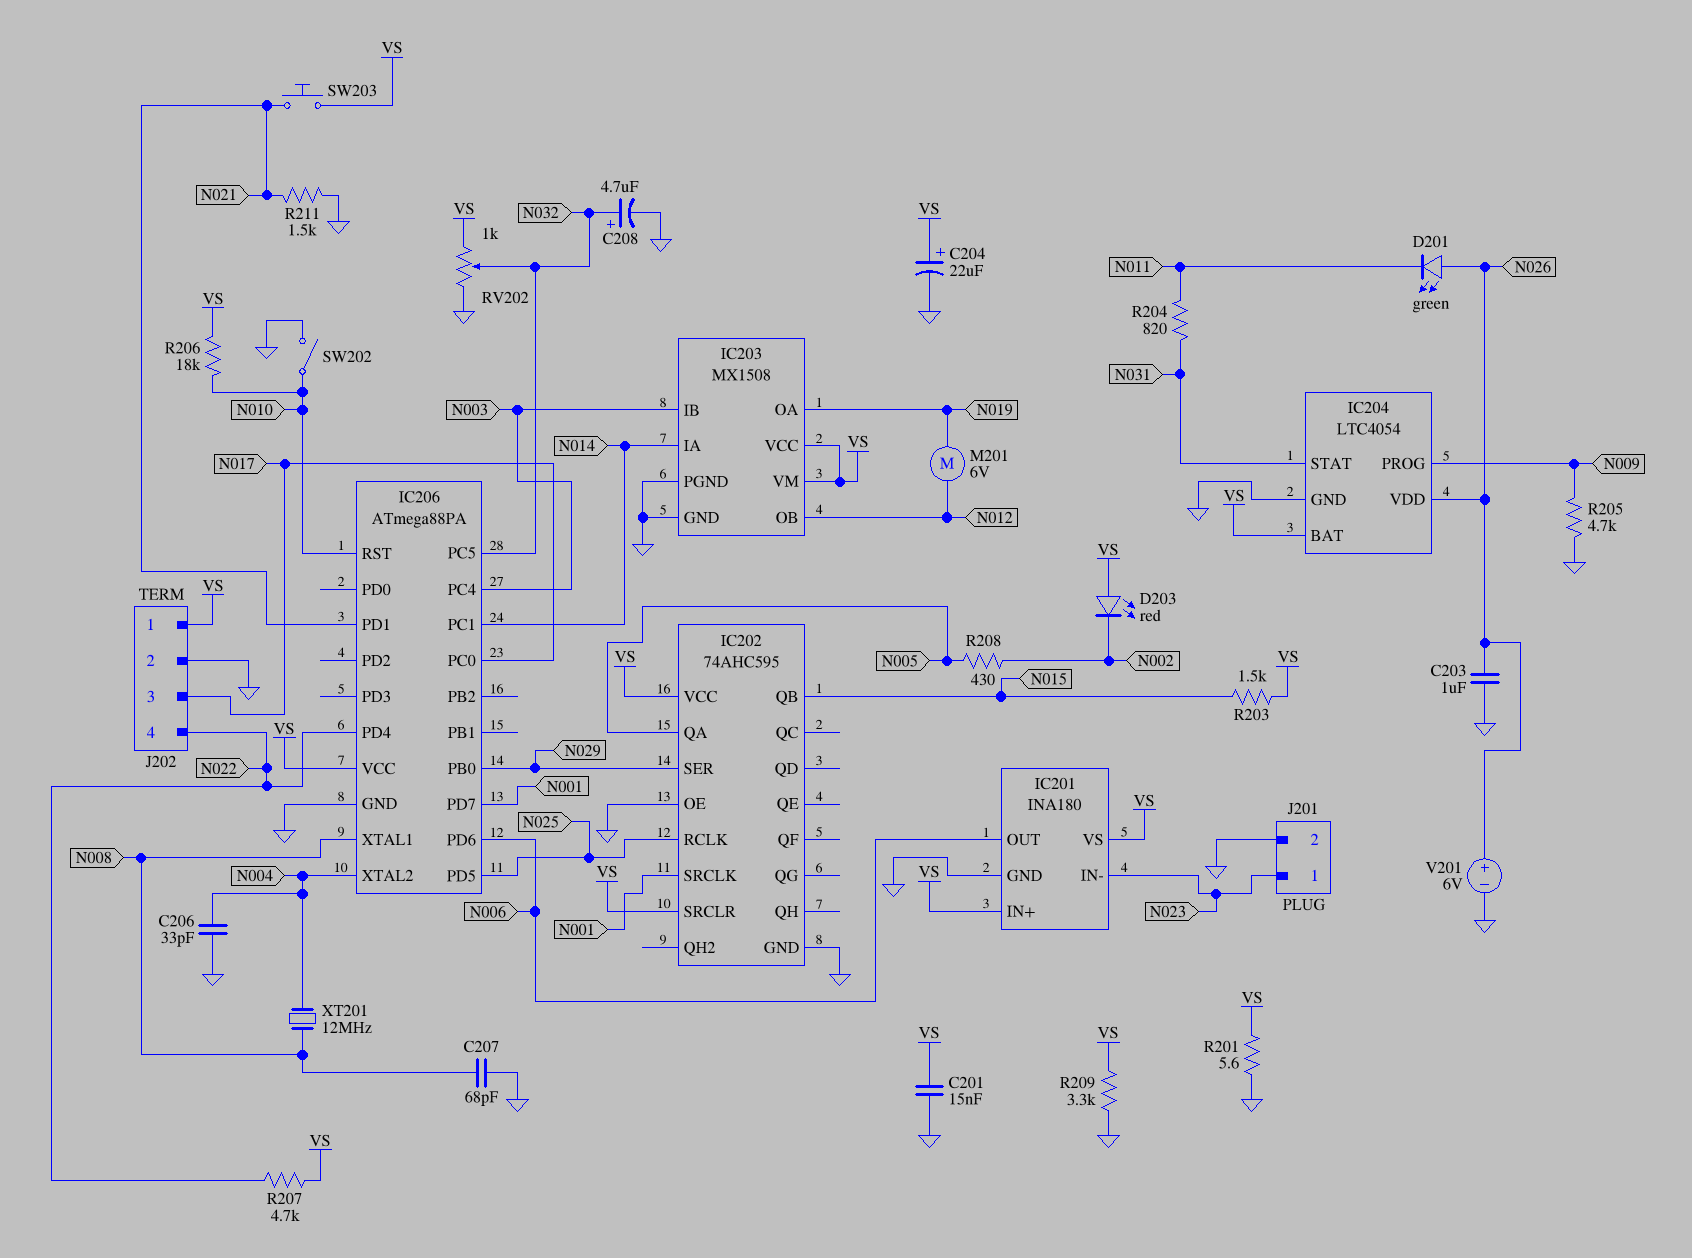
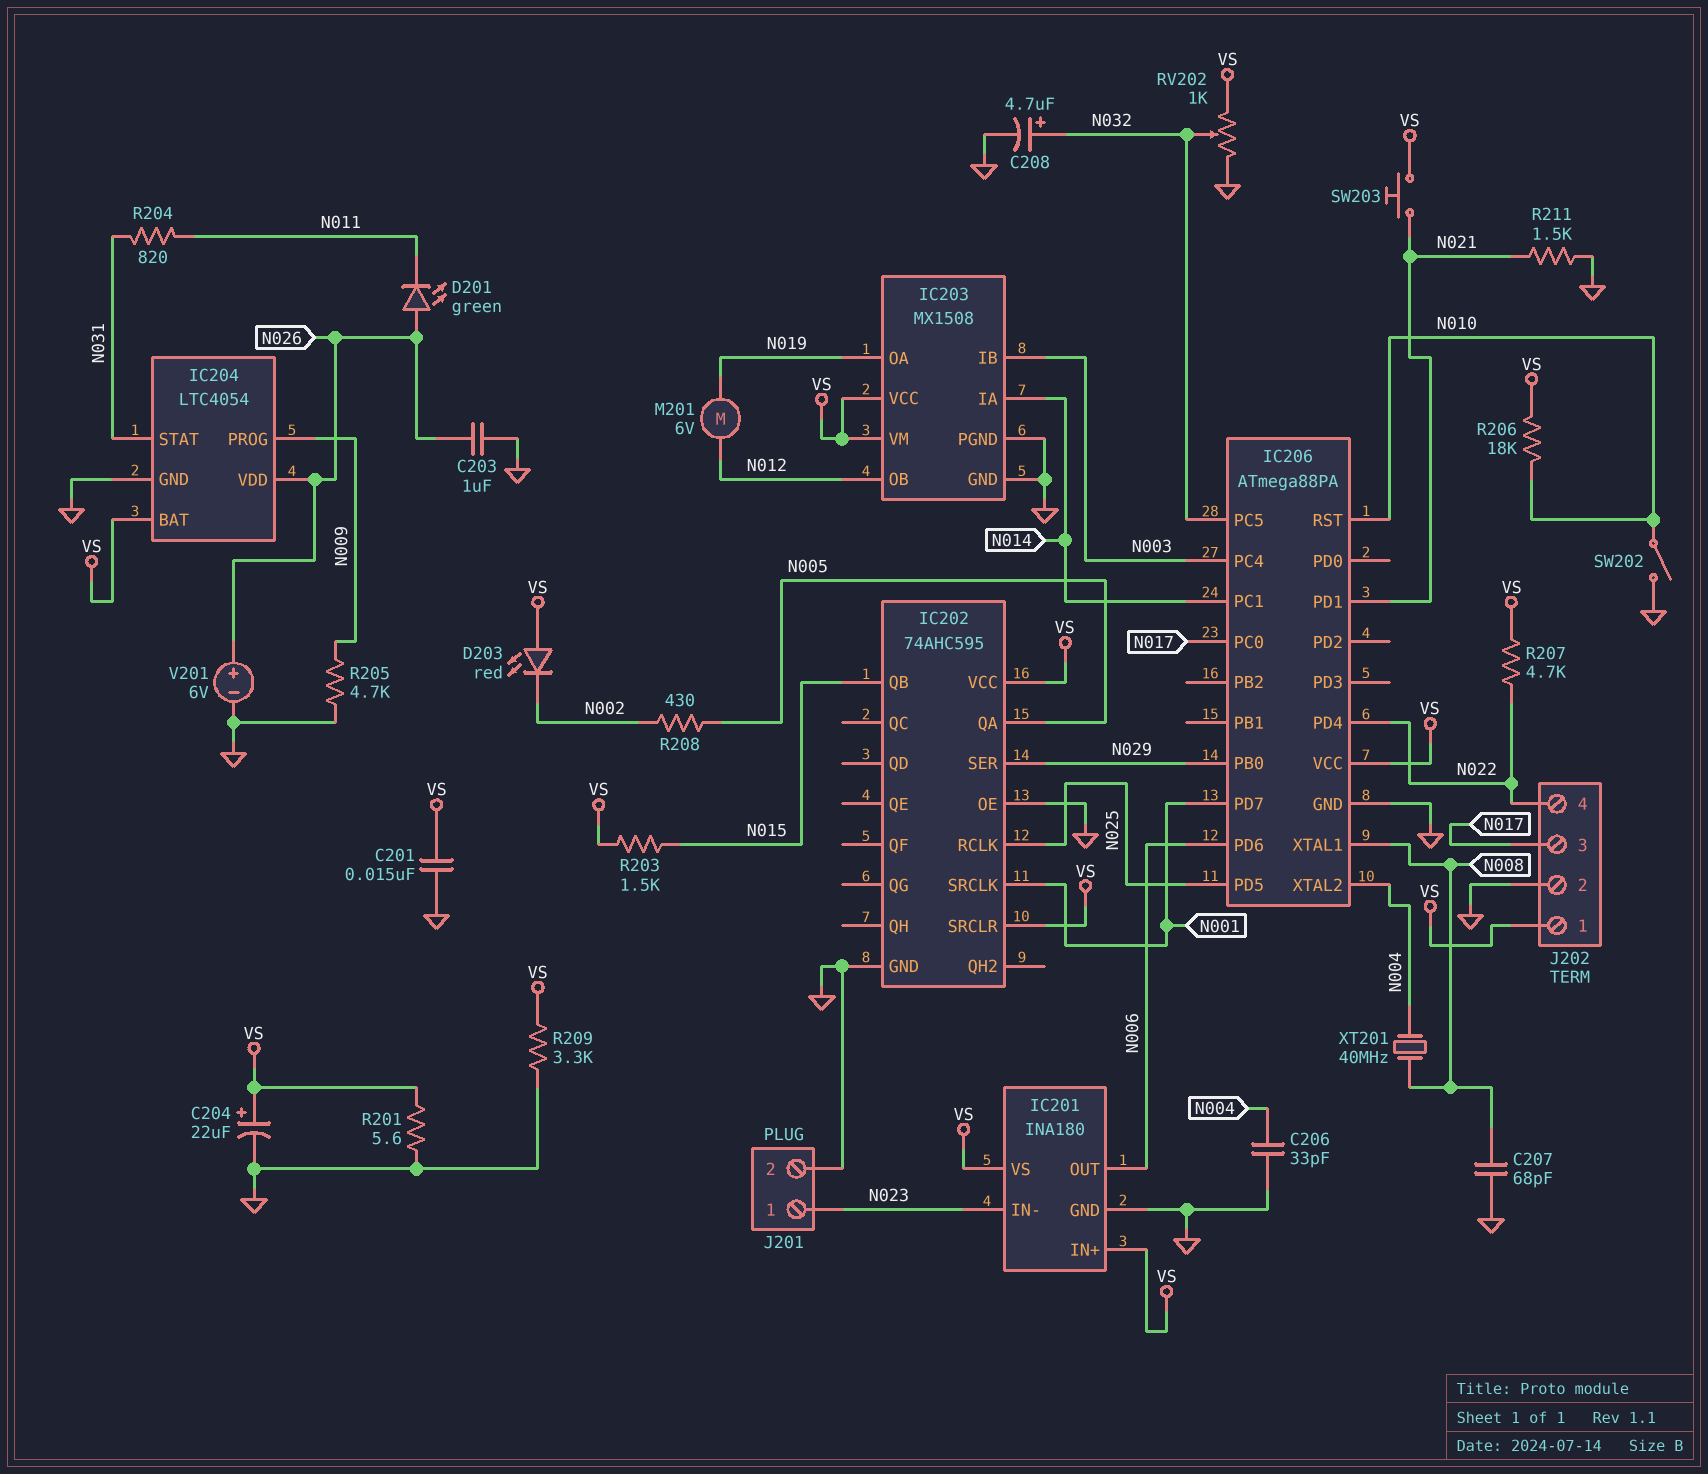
XT201: 12MHz (N004, N008) -> 40MHz (N004, N008)

